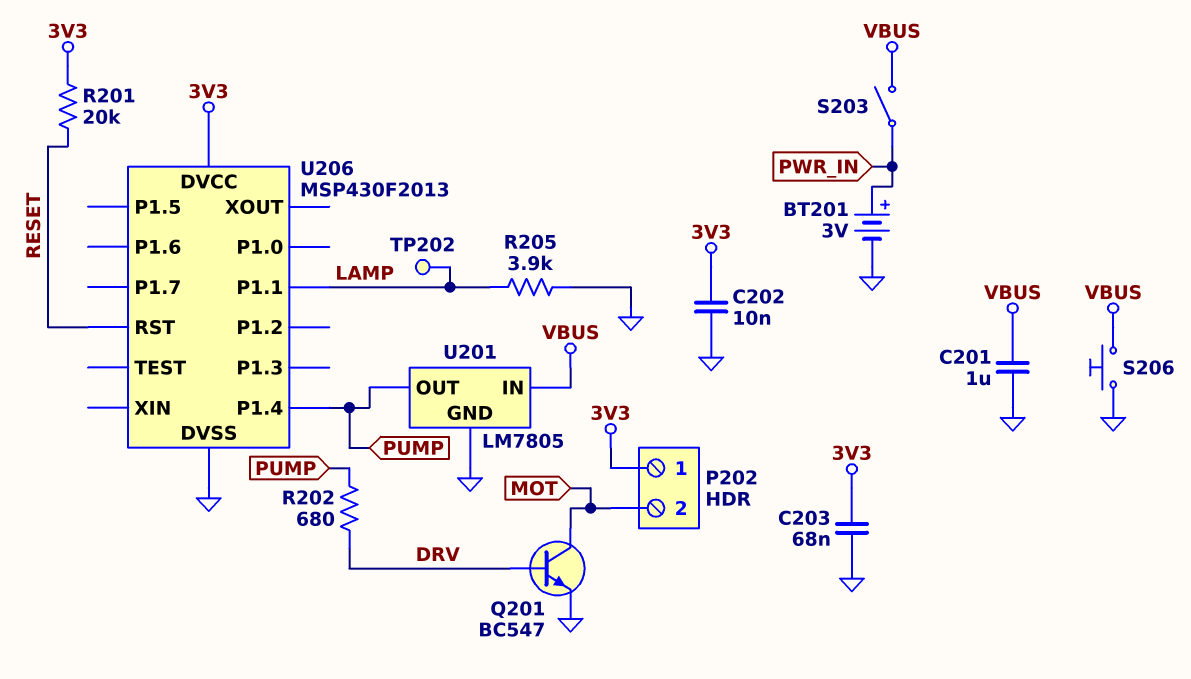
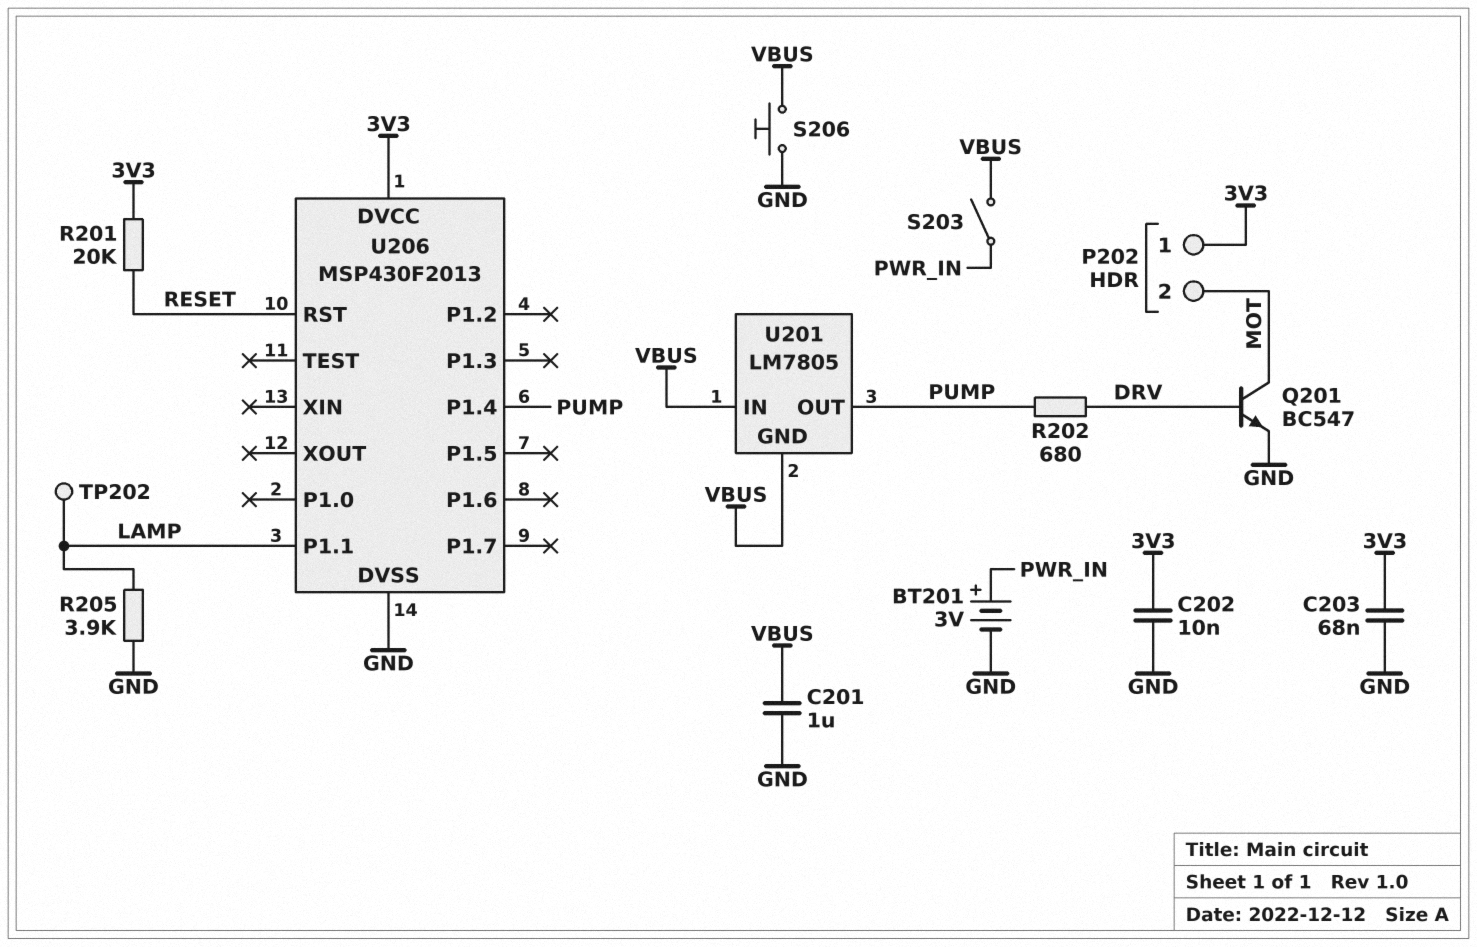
U201 pin GND: GND -> VBUS

